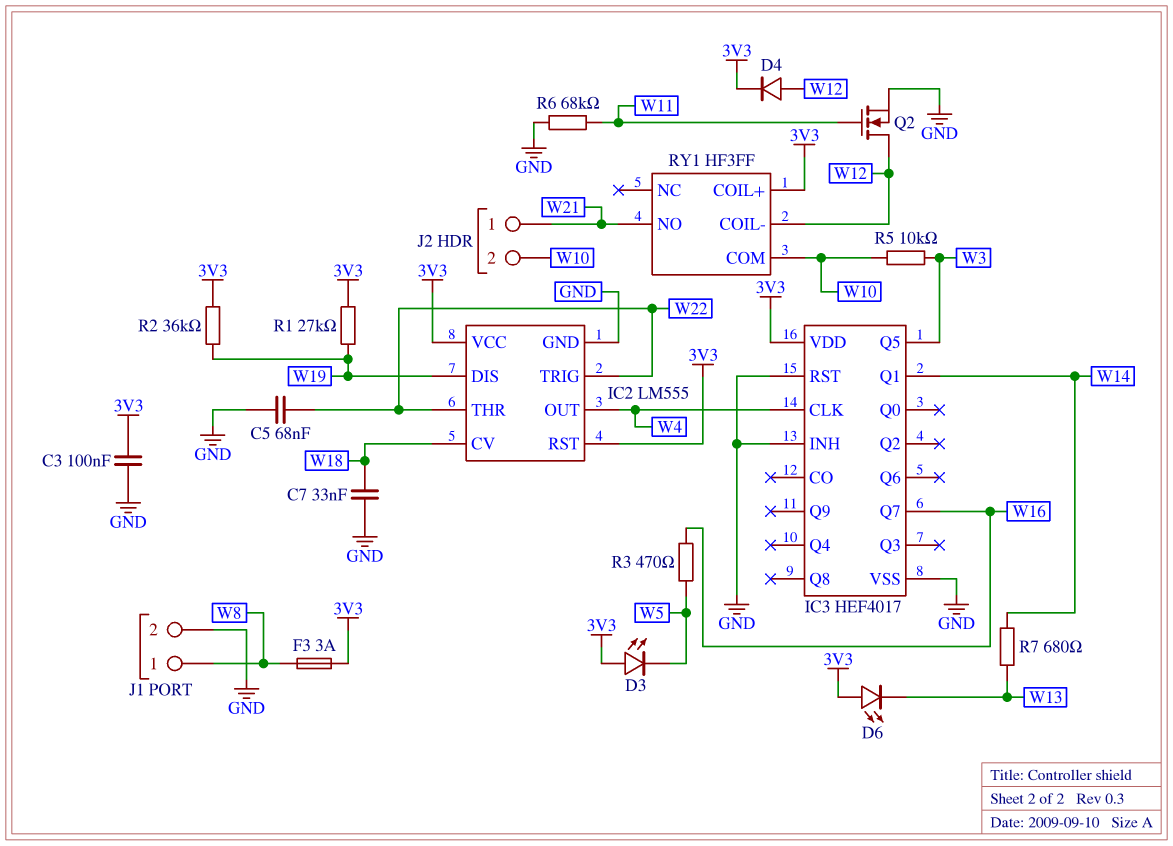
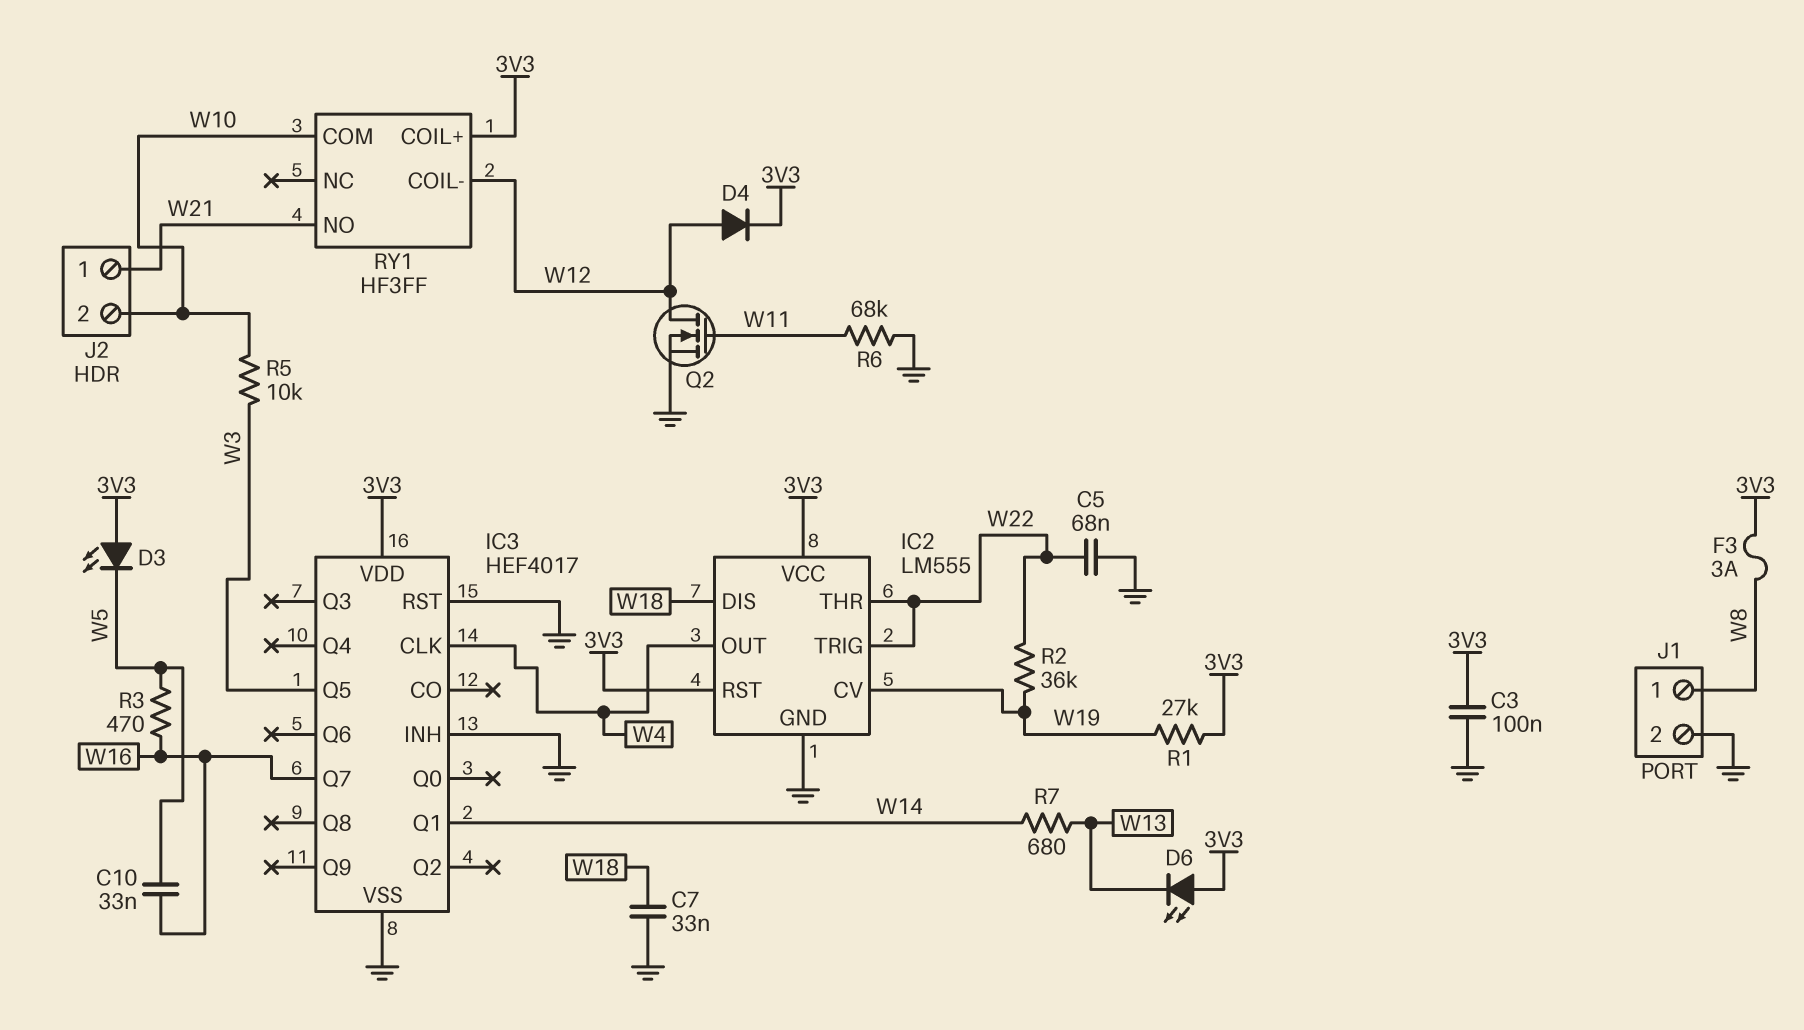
C10: none -> 33nF (W5, W16)
IC2 pin CV: W18 -> W19
IC2 pin DIS: W19 -> W18
R2: 36k (3V3, W19) -> 36k (W19, W22)

